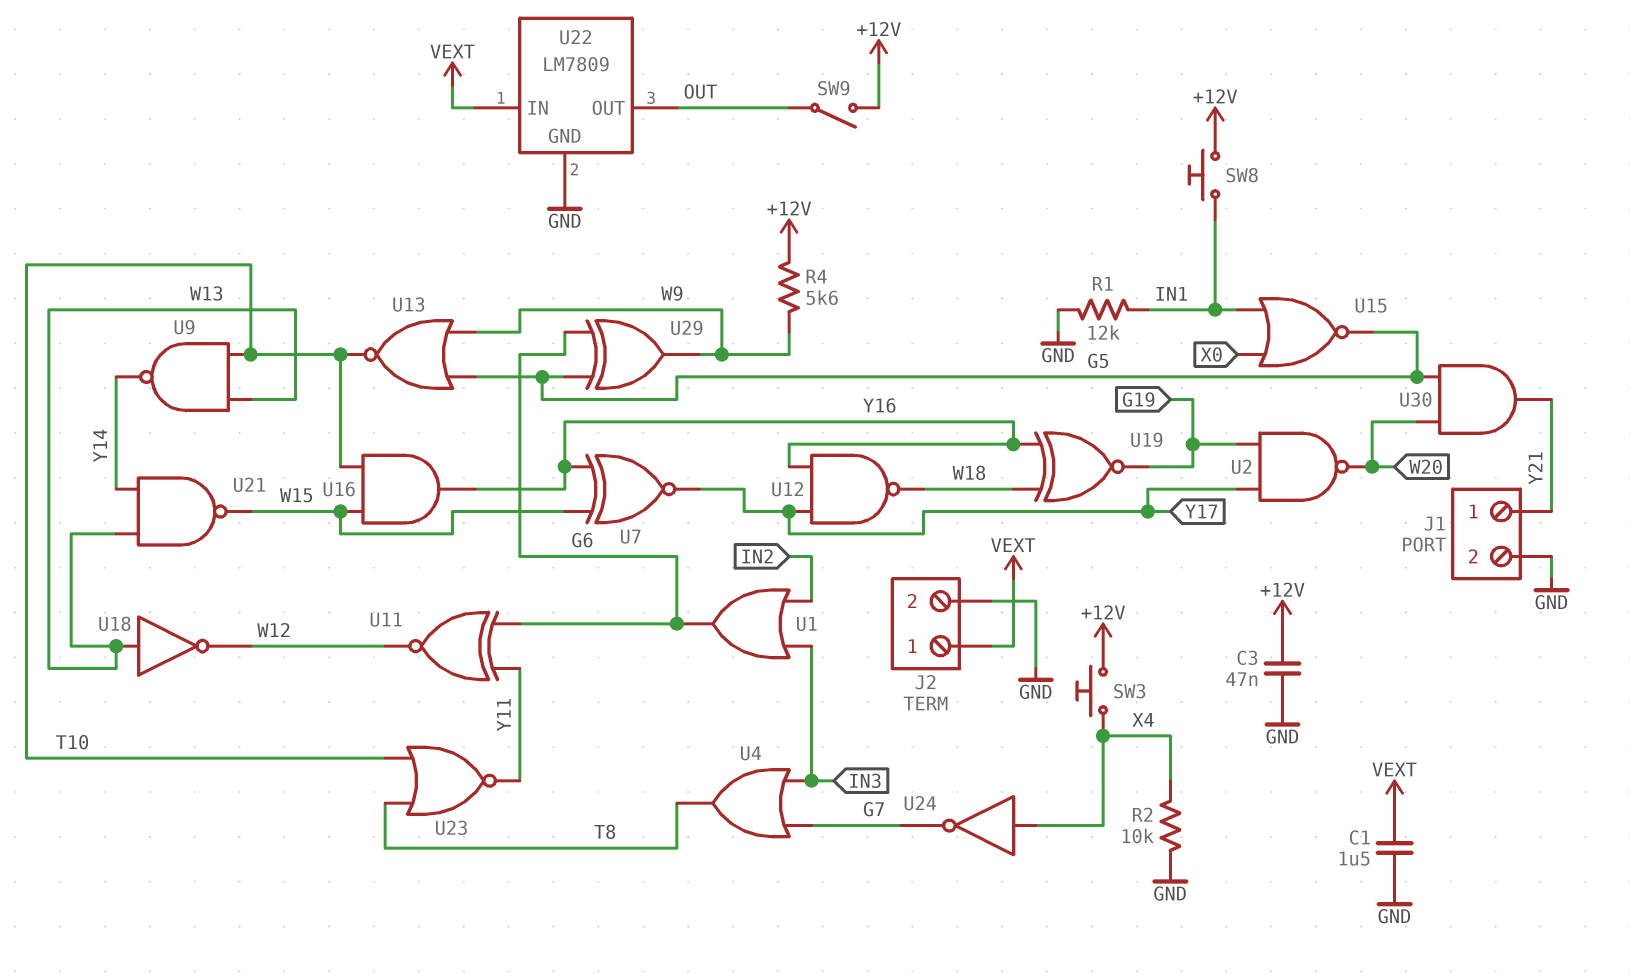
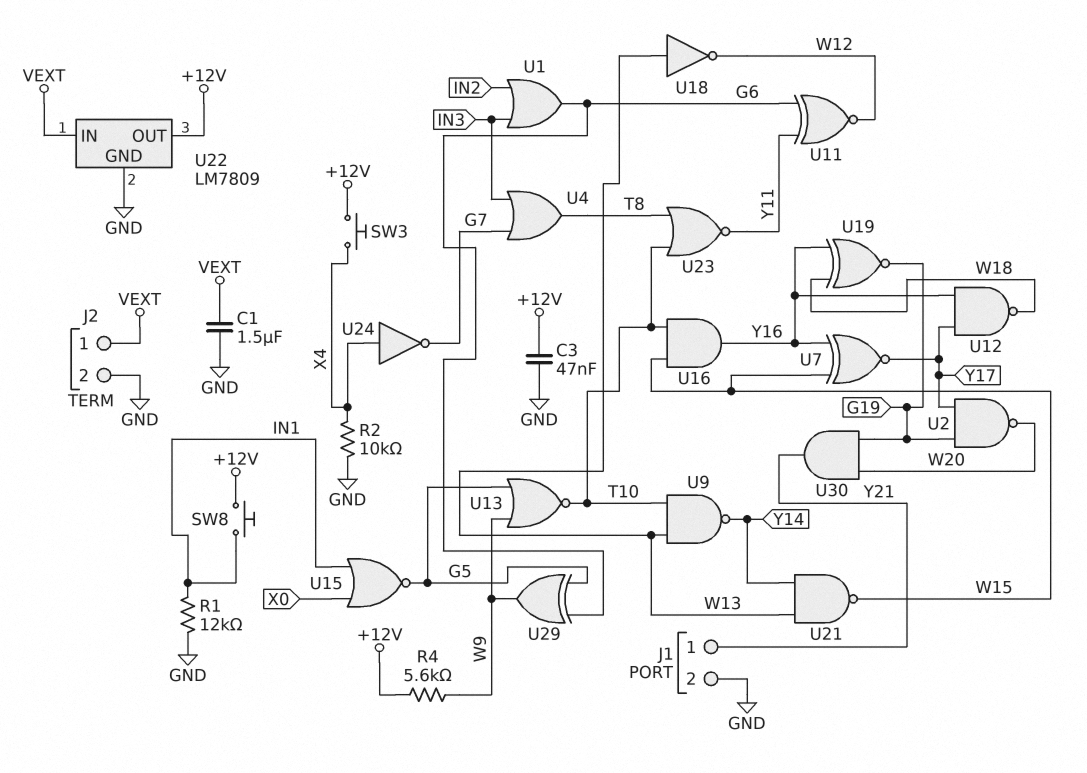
SW9: switch (+12V, OUT) -> none
U22 pin OUT: OUT -> +12V
U30: AND (in G5, in W20, out Y21) -> AND (in G19, in W20, out Y21)

